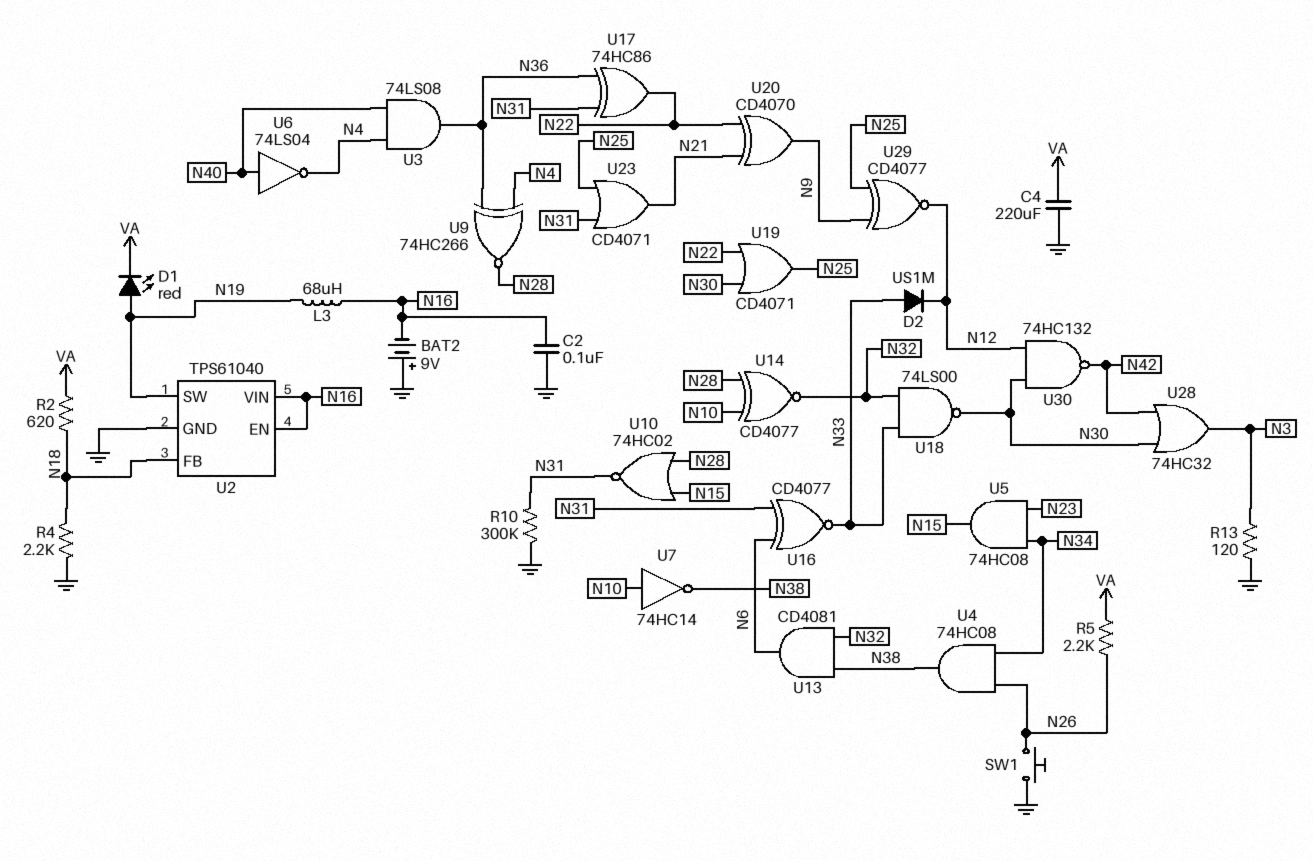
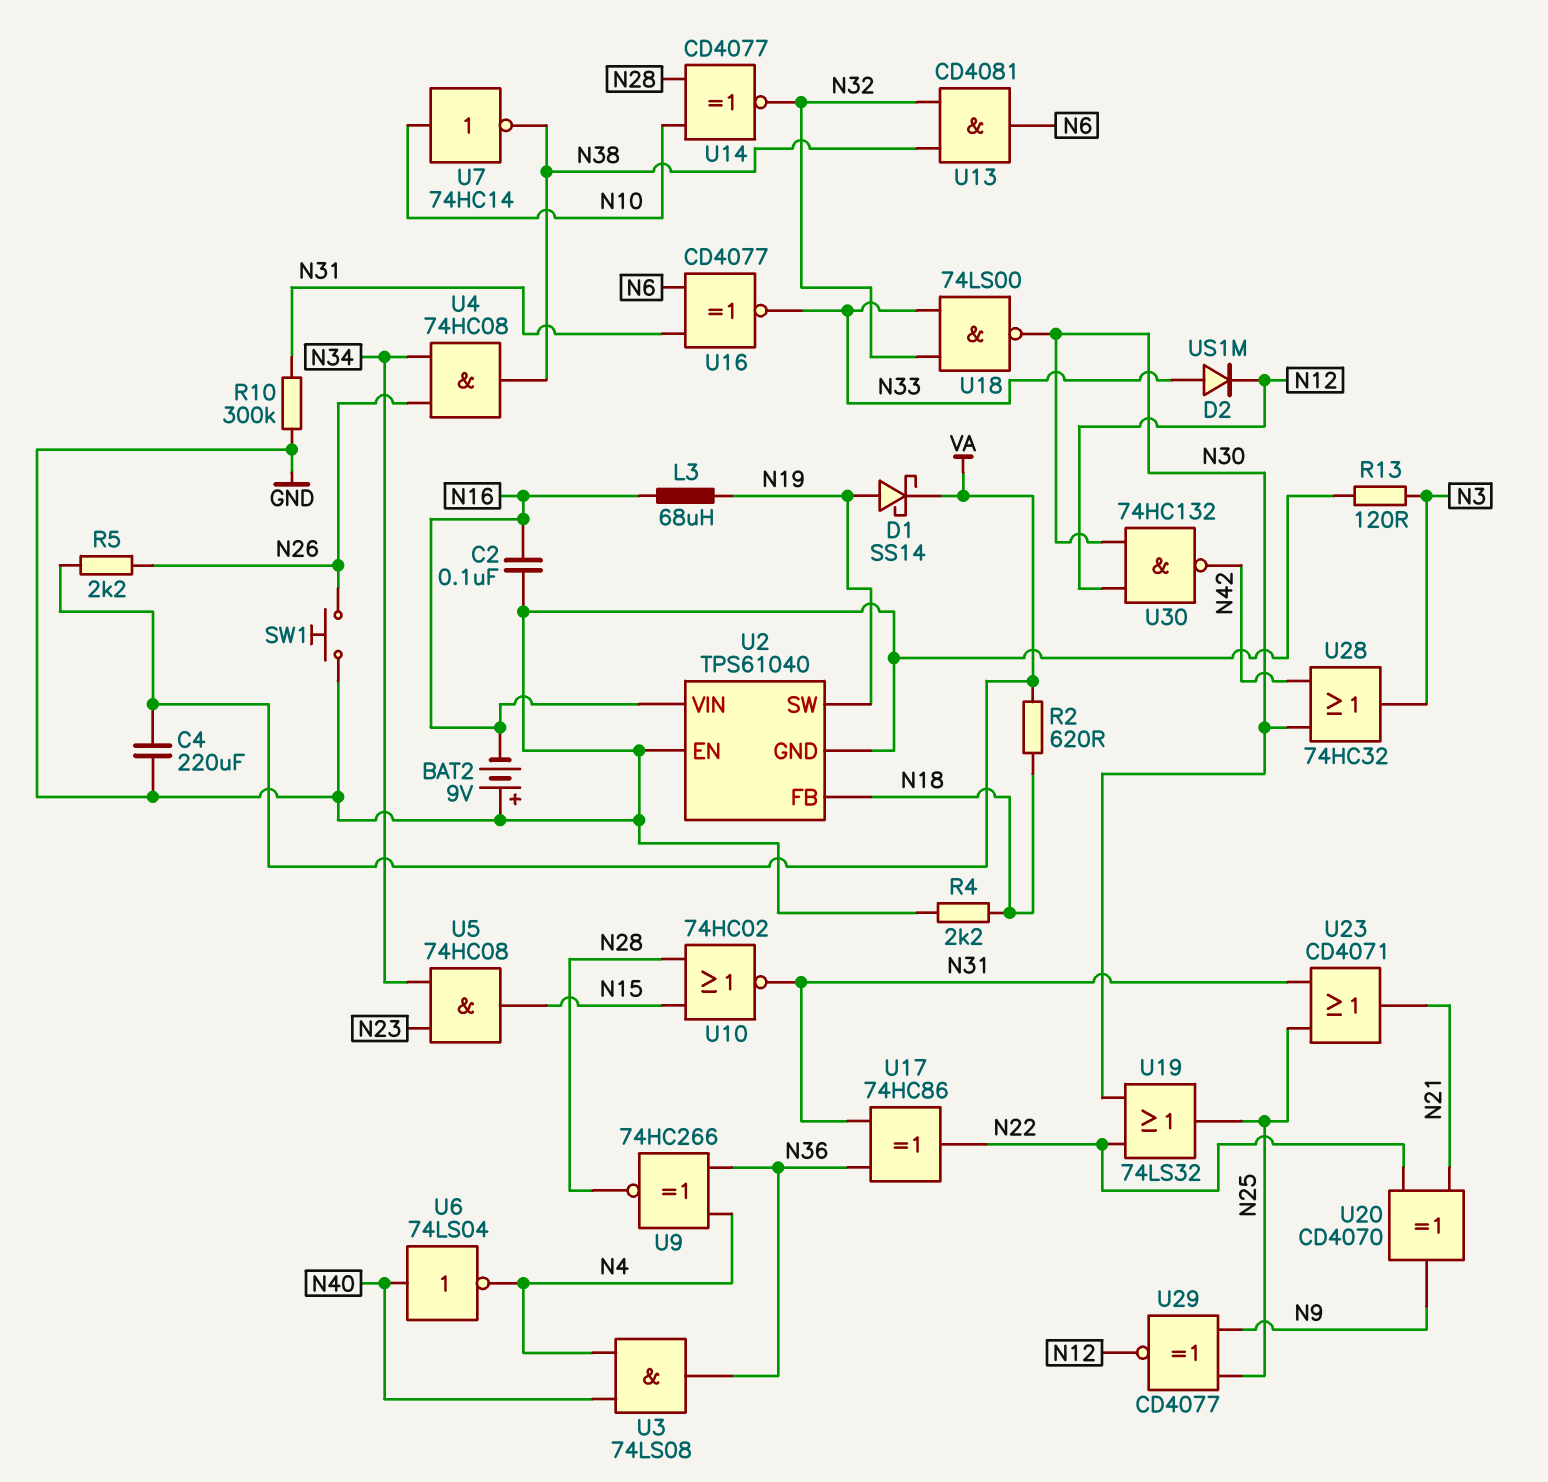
D1: LED red (A N19, K VA) -> schottky SS14 (A N19, K VA)
U2 pin EN: N16 -> GND
U19: OR CD4071 (in N22, in N30, out N25) -> OR 74LS32 (in N22, in N30, out N25)

